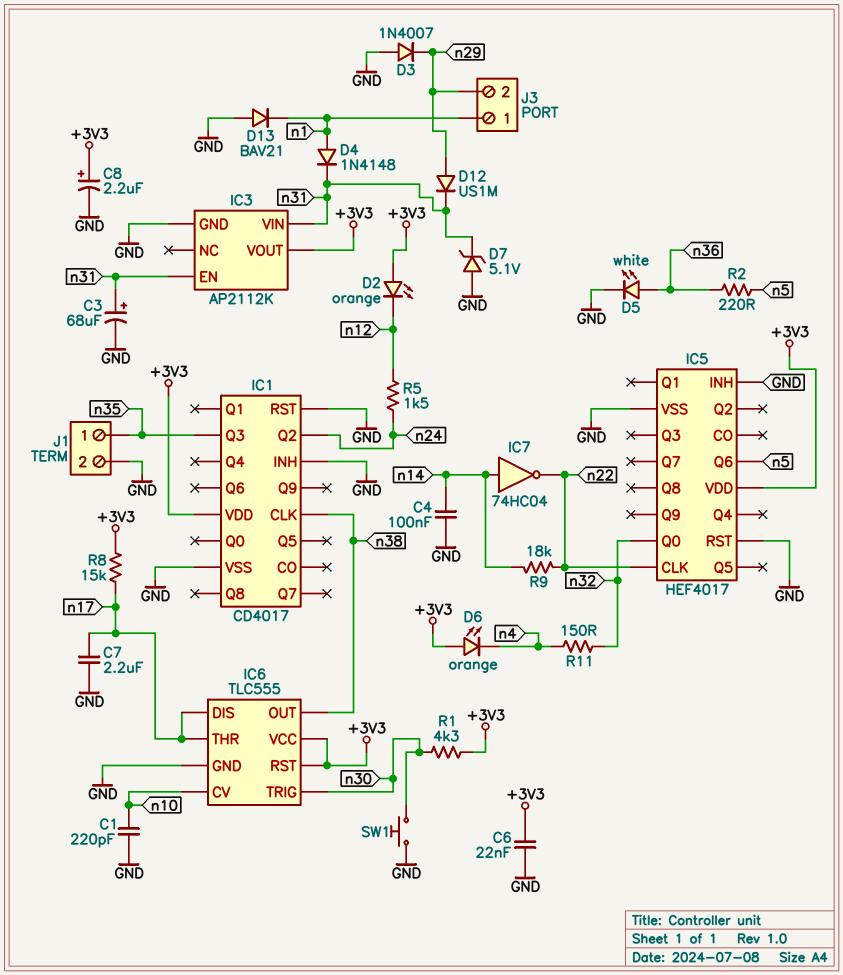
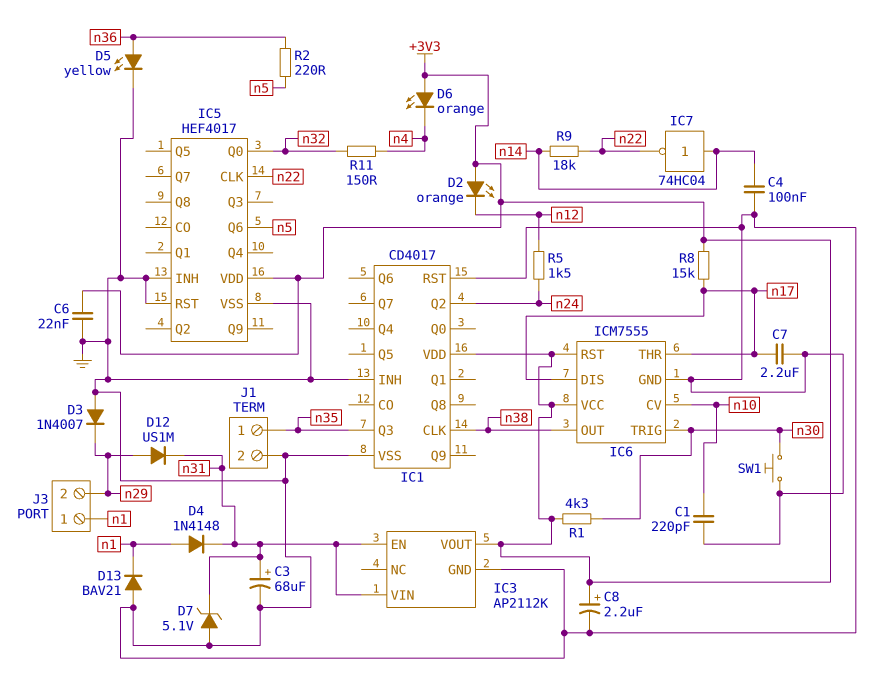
D5: LED white (A n36, K GND) -> LED yellow (A n36, K GND)
IC6: TLC555 -> ICM7555

